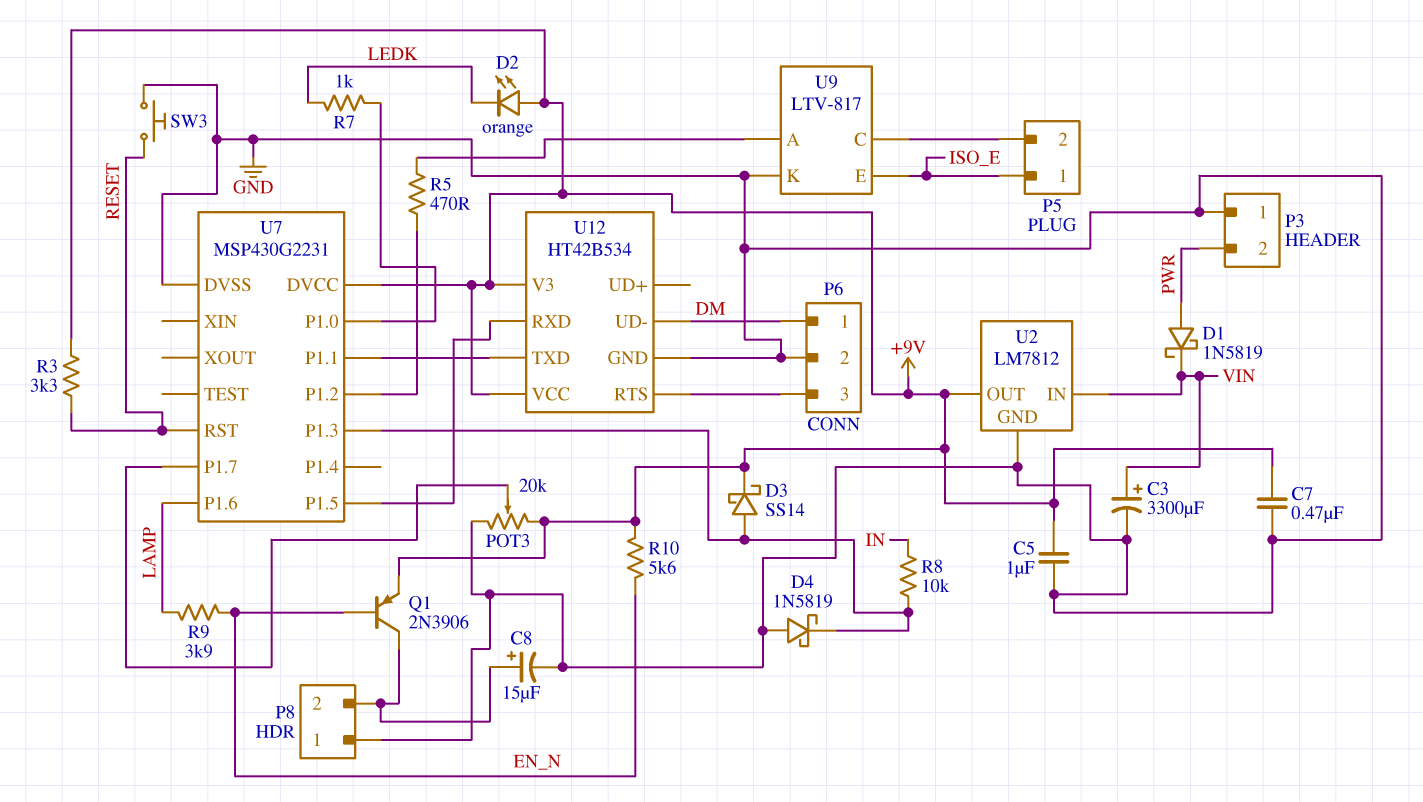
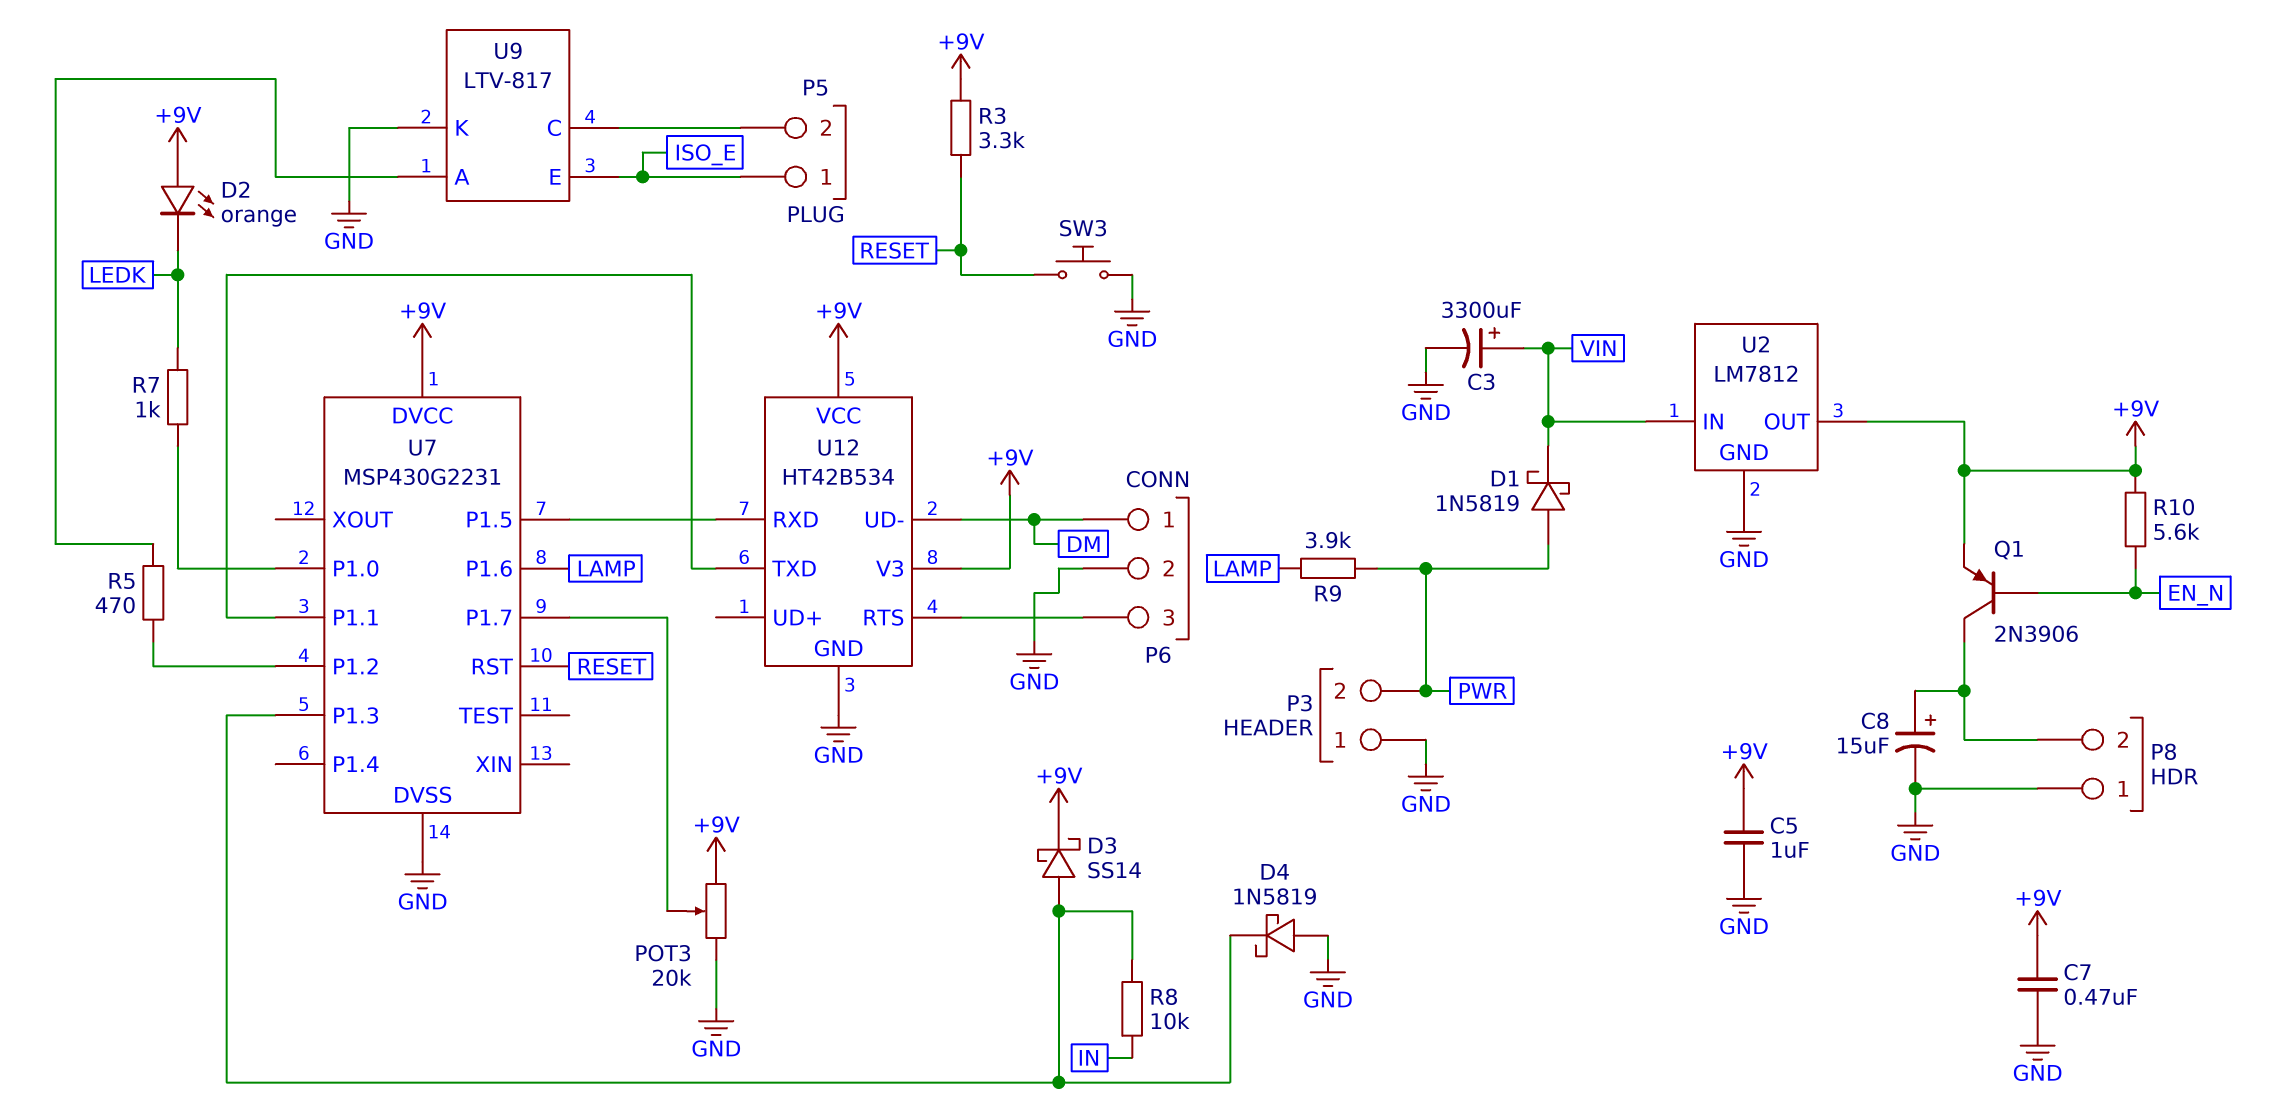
R9: 3.9k (EN_N, LAMP) -> 3.9k (LAMP, PWR)

